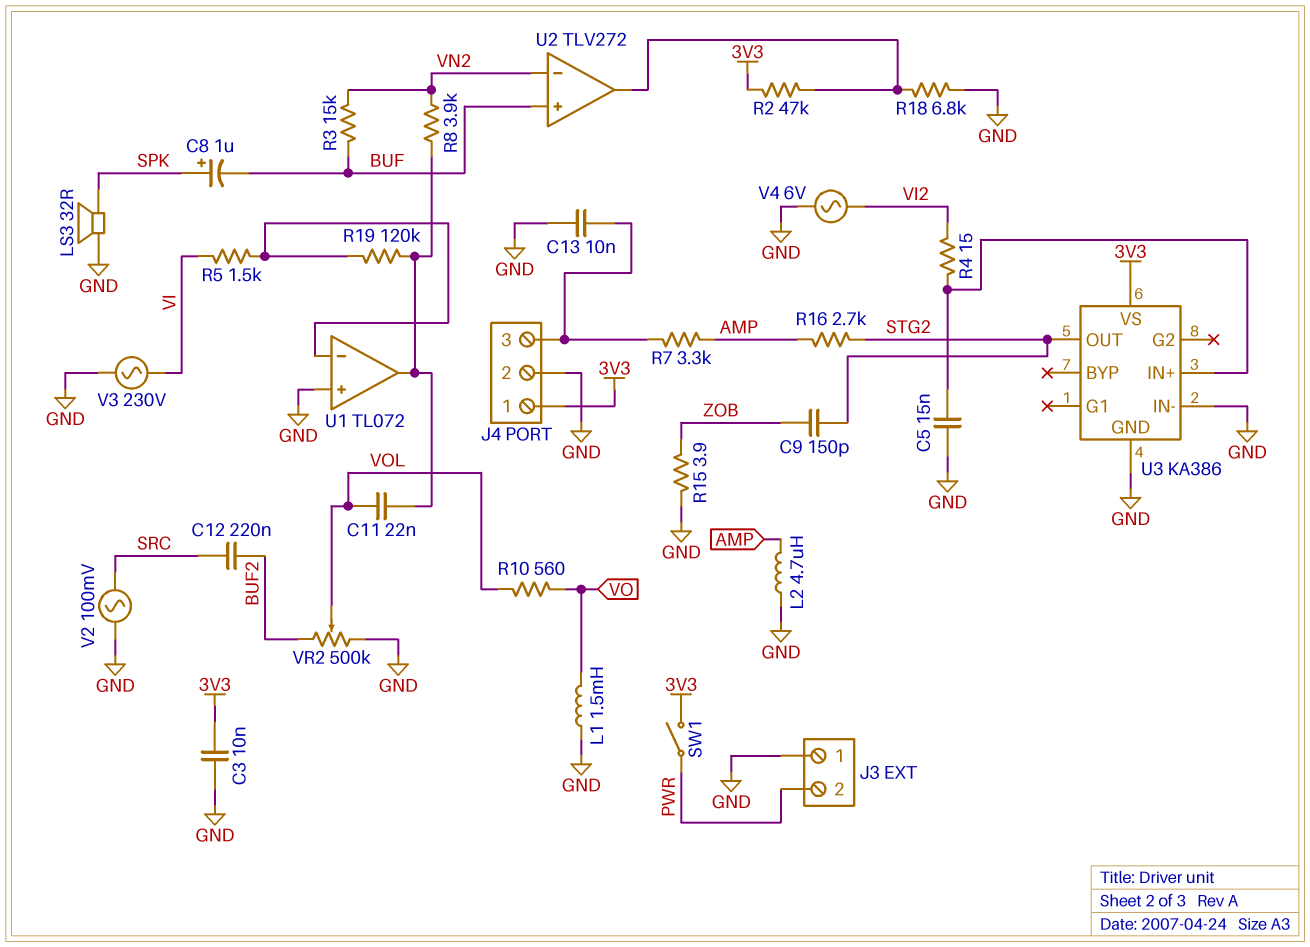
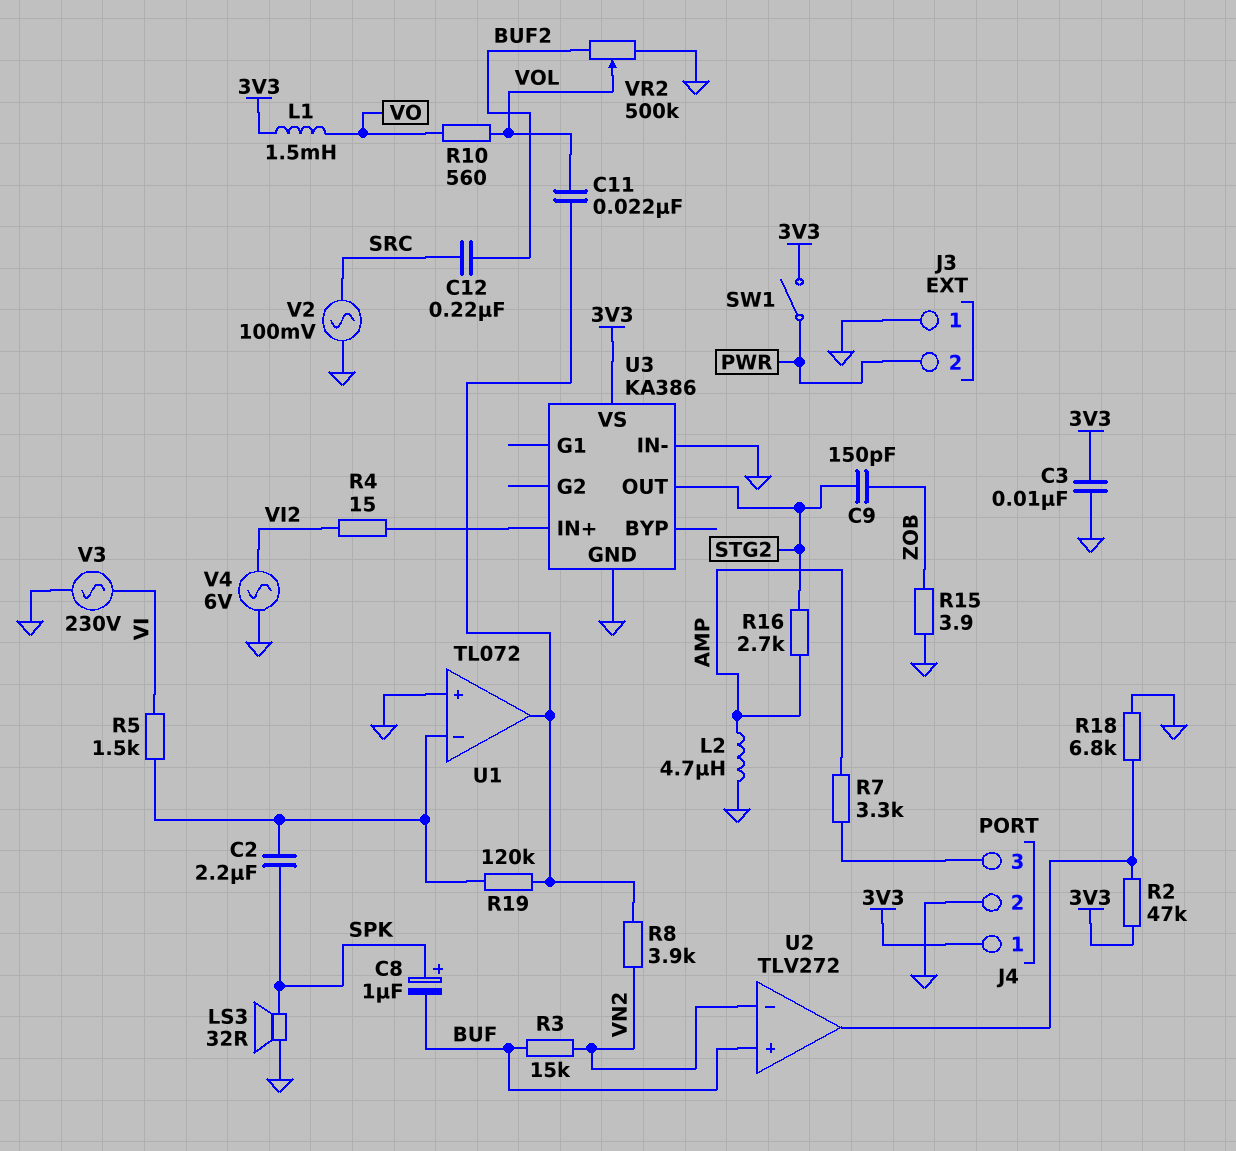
C2: none -> 2.2uF (SPK, U1/in-)
C5: 15nF (GND, U3/IN+) -> none
C13: 10nF (GND, J4/3) -> none
L1: 1.5mH (GND, VO) -> 1.5mH (3V3, VO)

